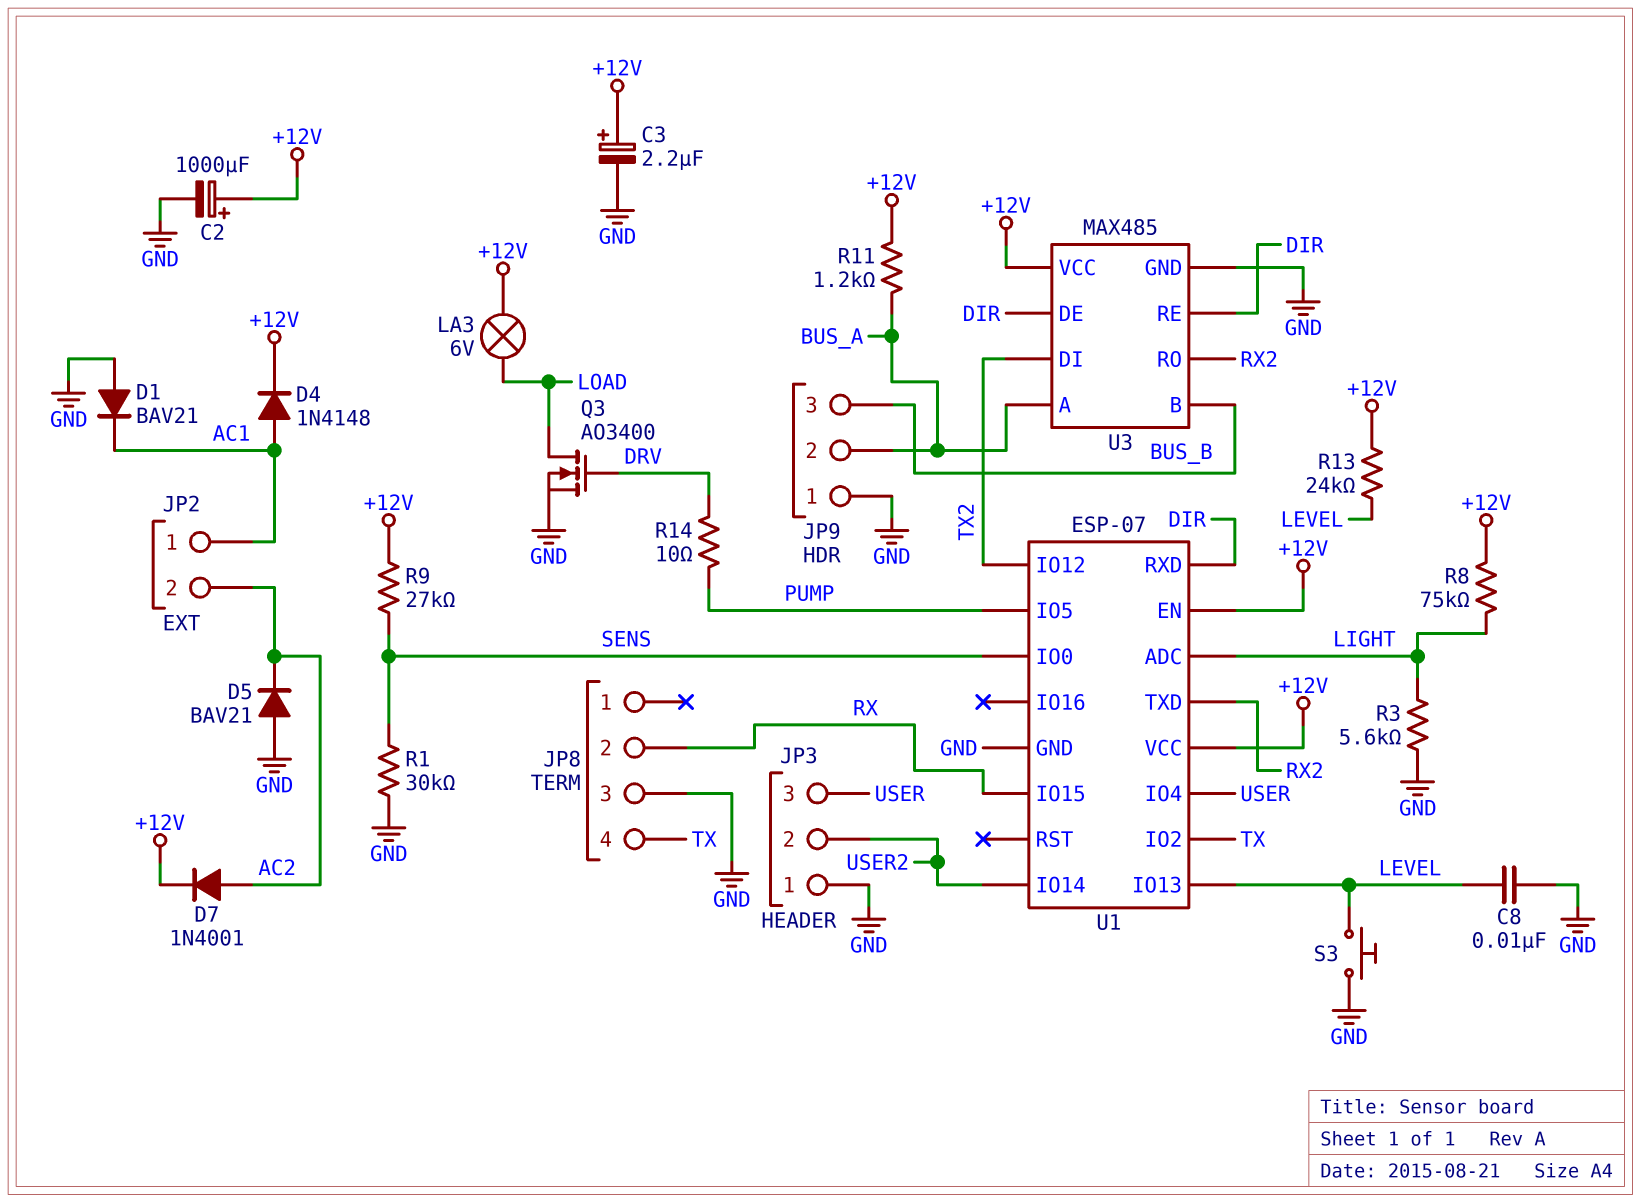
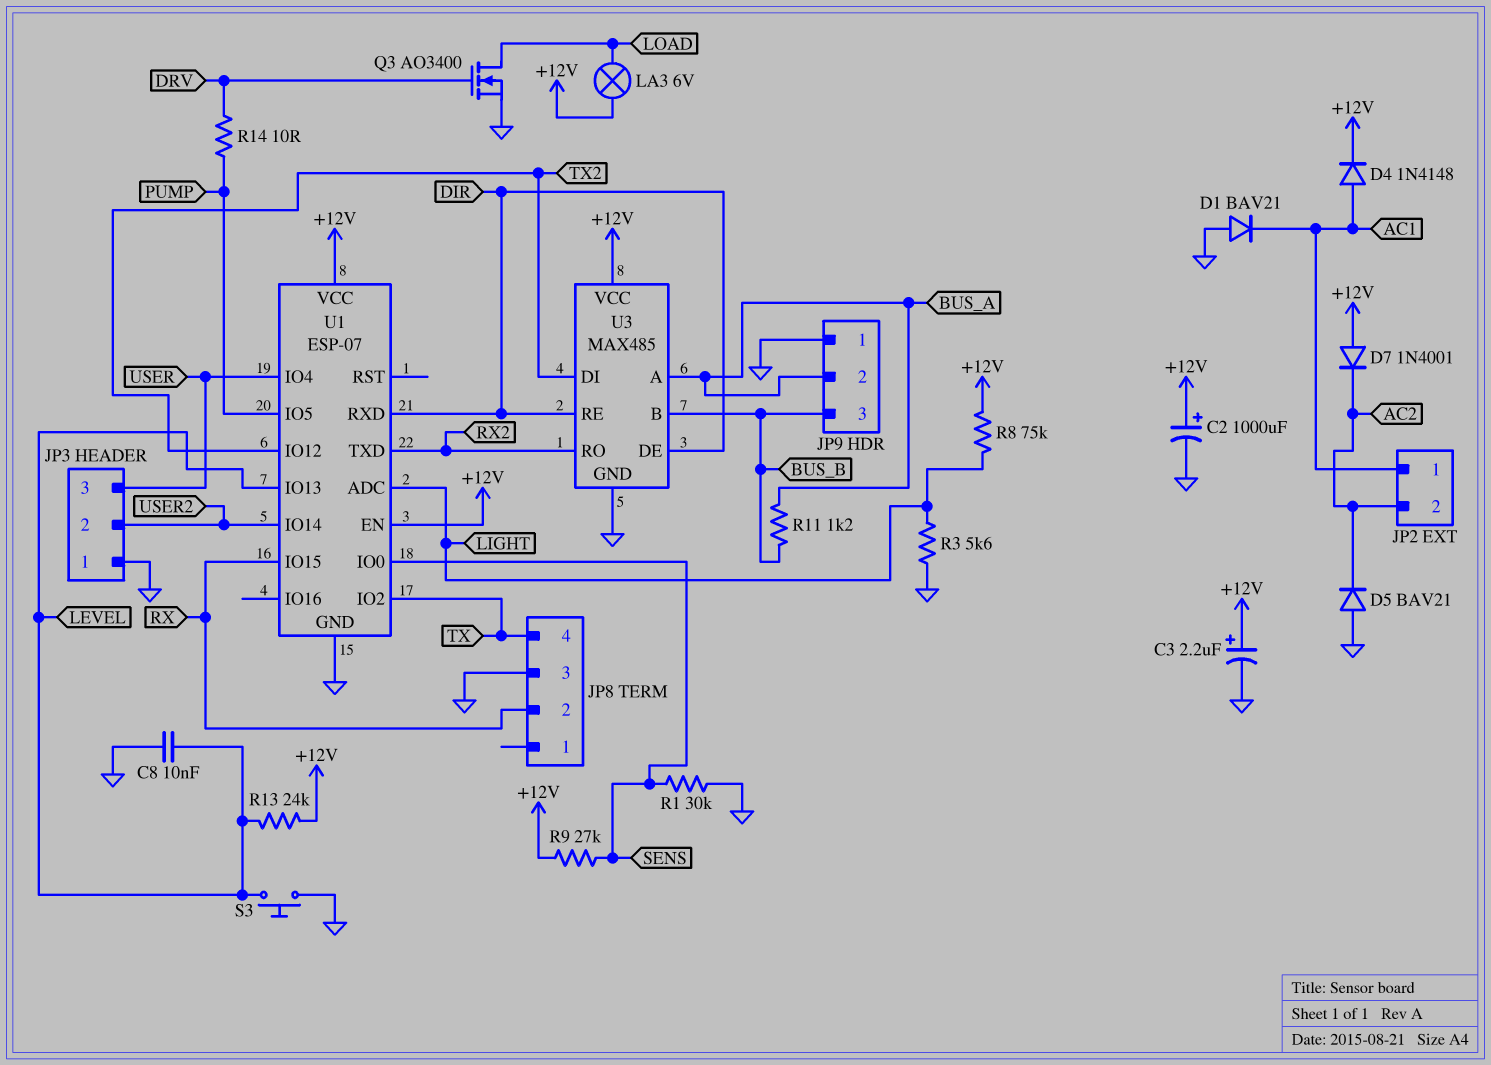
D7: diode 1N4001 (A AC2, K +12V) -> diode 1N4001 (A +12V, K AC2)
R11: 1.2k (+12V, BUS_A) -> 1.2k (BUS_A, BUS_B)

